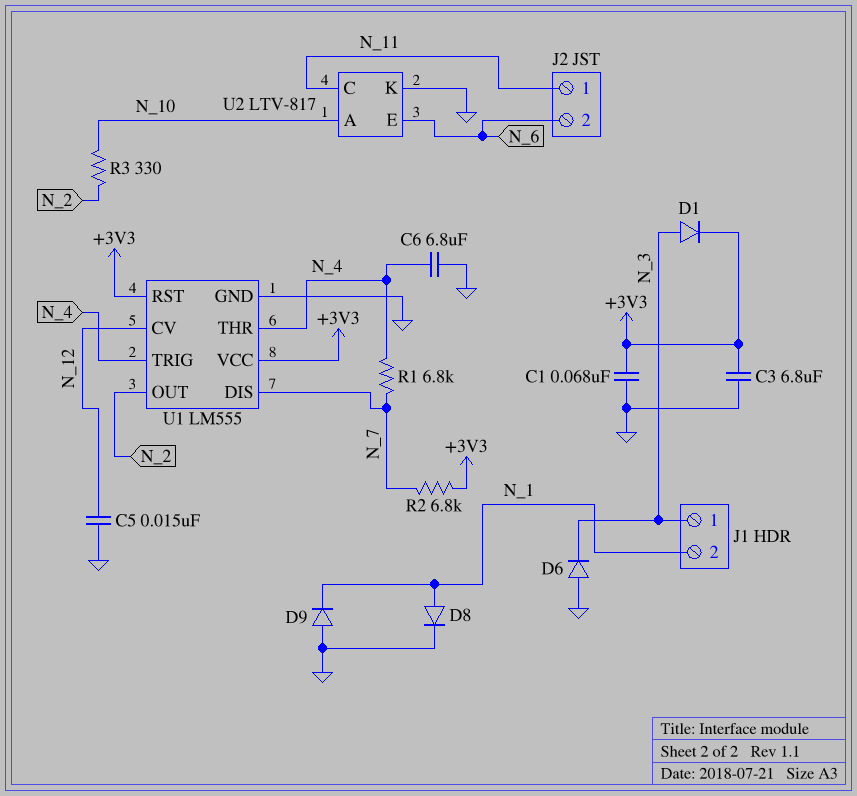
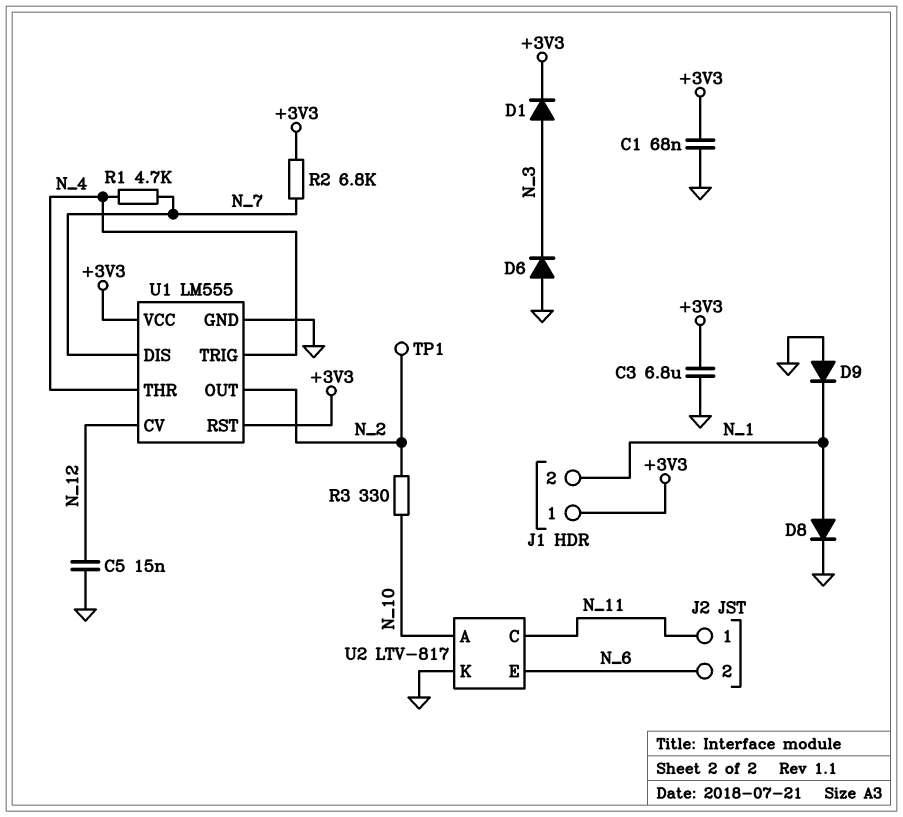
C6: 6.8uF (GND, N_4) -> none
J1 pin 1: N_3 -> +3V3
R1: 6.8k (N_4, N_7) -> 4.7k (N_4, N_7)
TP1: none -> test point (N_2)

